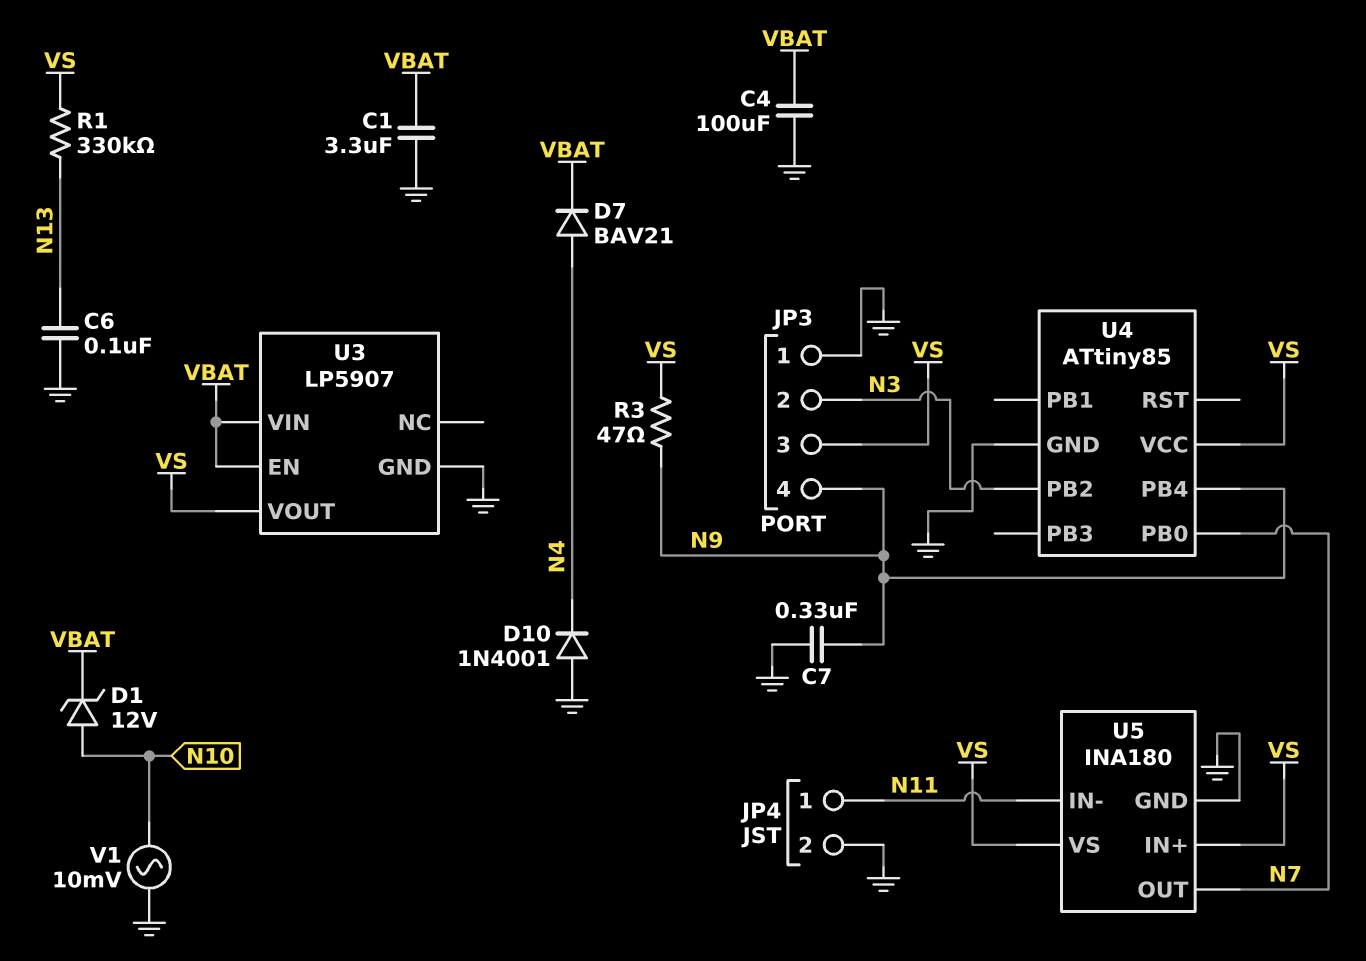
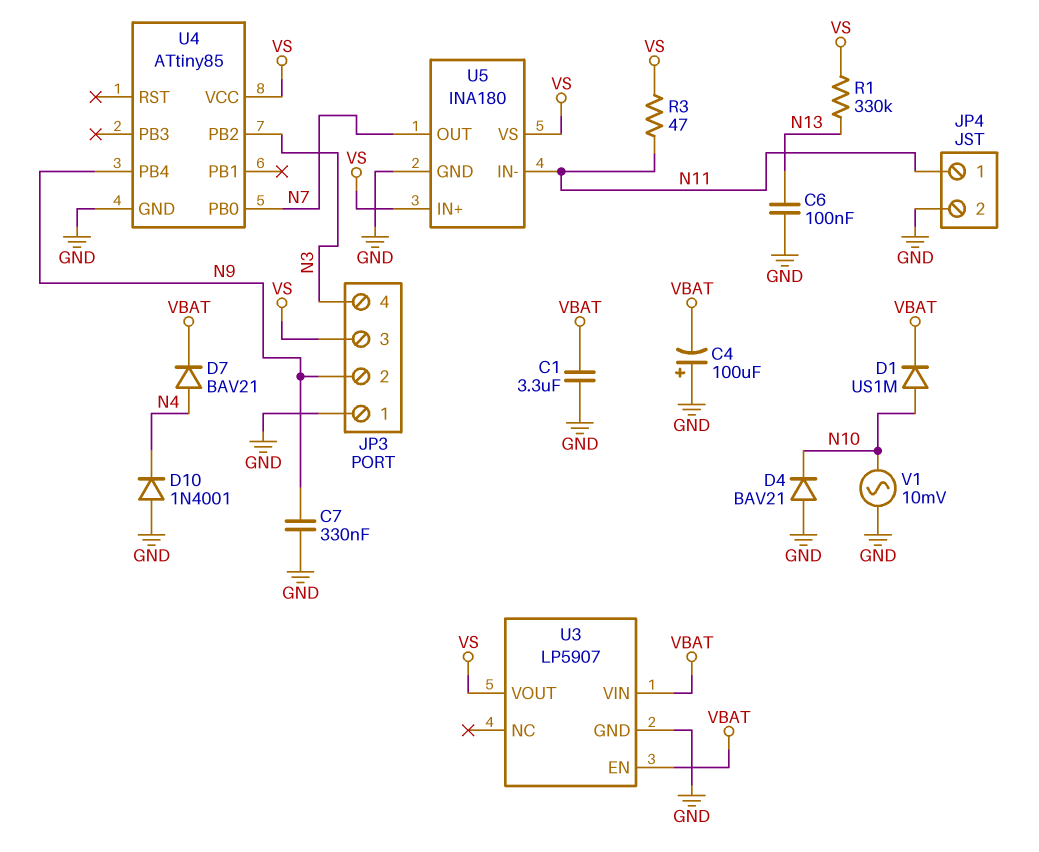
C4: 100uF (GND, VBAT) -> 100uF (plus GND, minus VBAT)
D1: zener 12V (A N10, K VBAT) -> diode US1M (A N10, K VBAT)
D4: none -> diode BAV21 (A GND, K N10)
JP3 pin 2: N3 -> N9
JP3 pin 4: N9 -> N3
R3: 47 (N9, VS) -> 47 (N11, VS)

